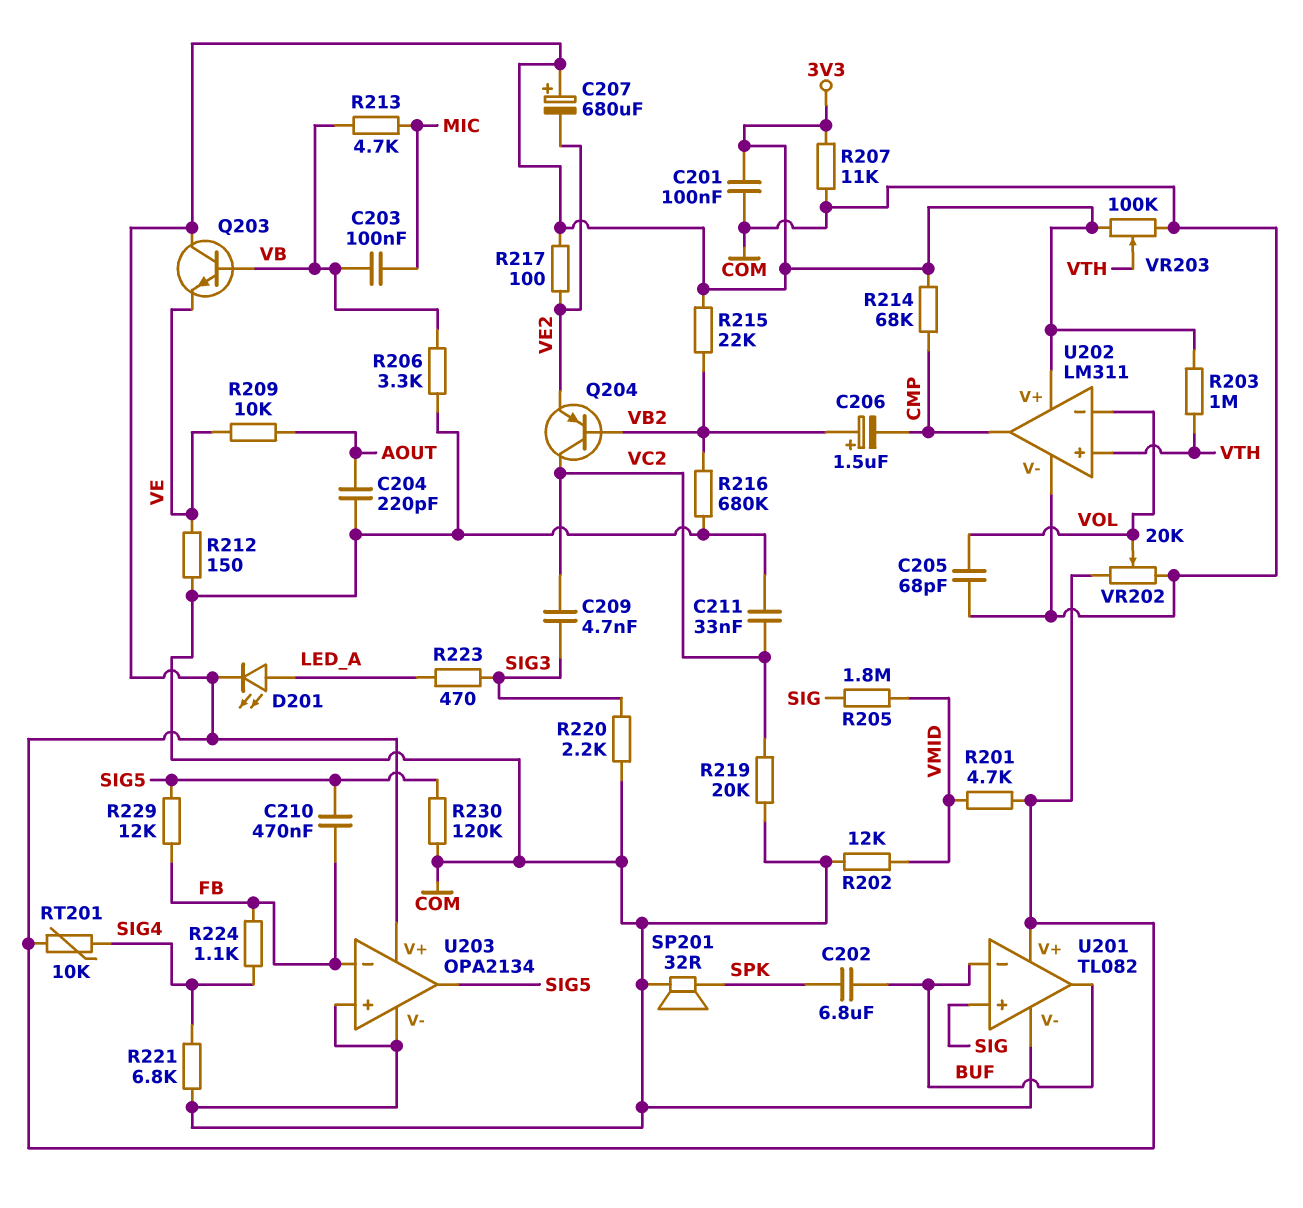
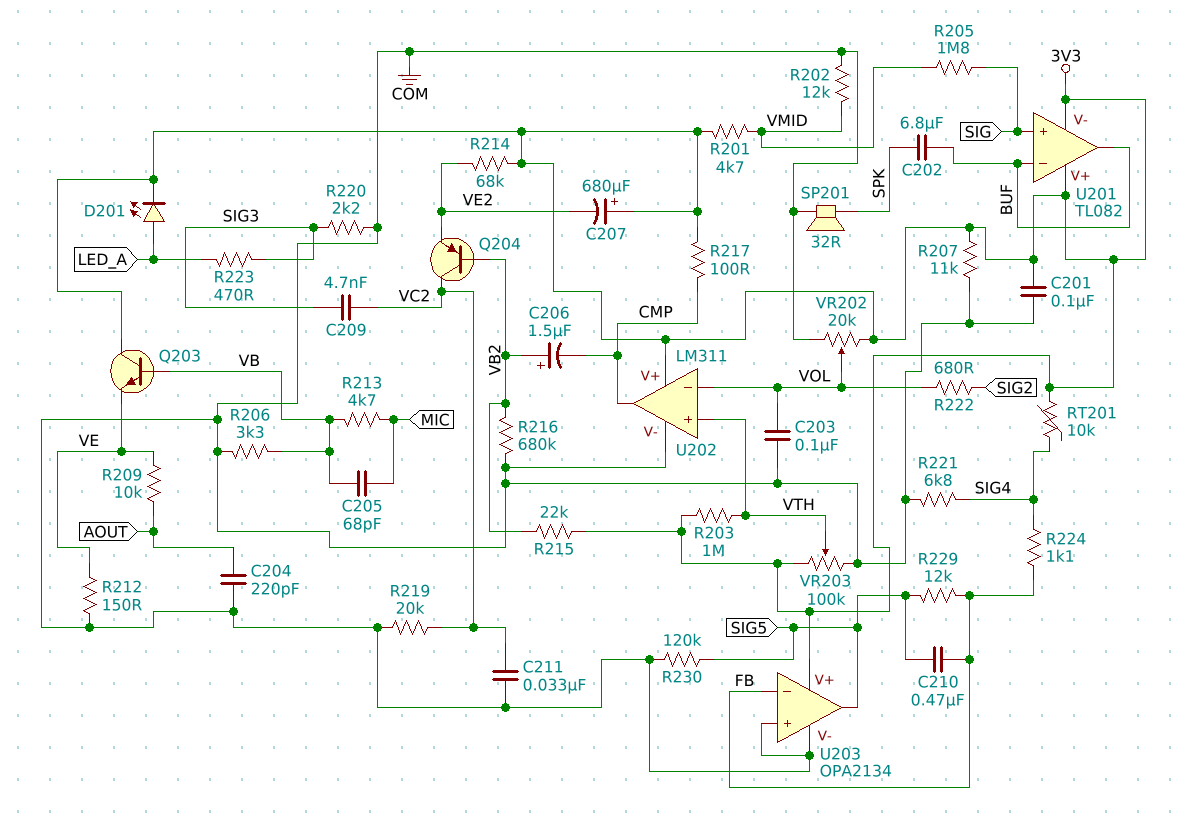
C203: 100nF (MIC, VB) -> 100nF (COM, VOL)
C205: 68pF (COM, VOL) -> 68pF (MIC, VB)
R214: 68k (3V3, CMP) -> 68k (3V3, VE2)
R217: 100 (3V3, VE2) -> 100 (3V3, CMP)
R222: none -> 680 (SIG2, VOL)
U201 pin V-: COM -> 3V3

